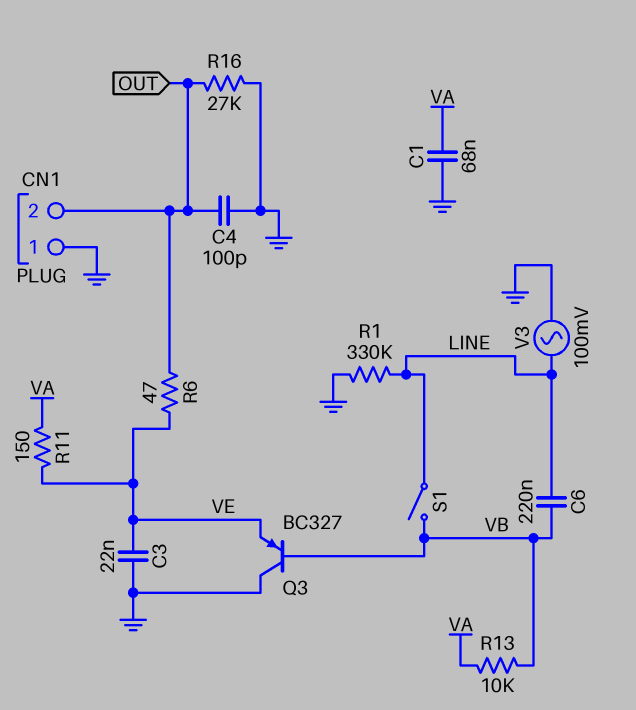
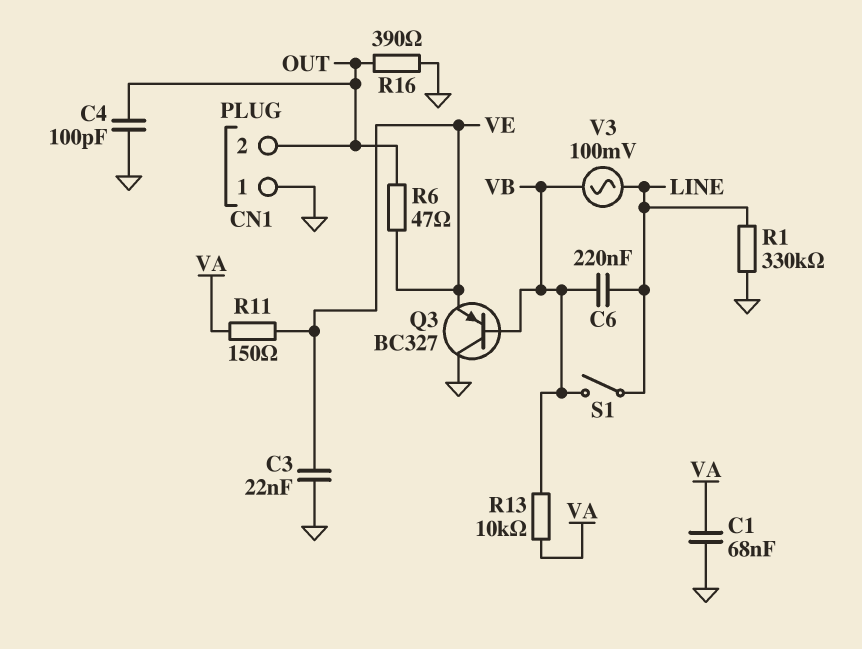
R16: 27k (GND, OUT) -> 390 (GND, OUT)
V3: AC 100mV (GND, LINE) -> AC 100mV (LINE, VB)

